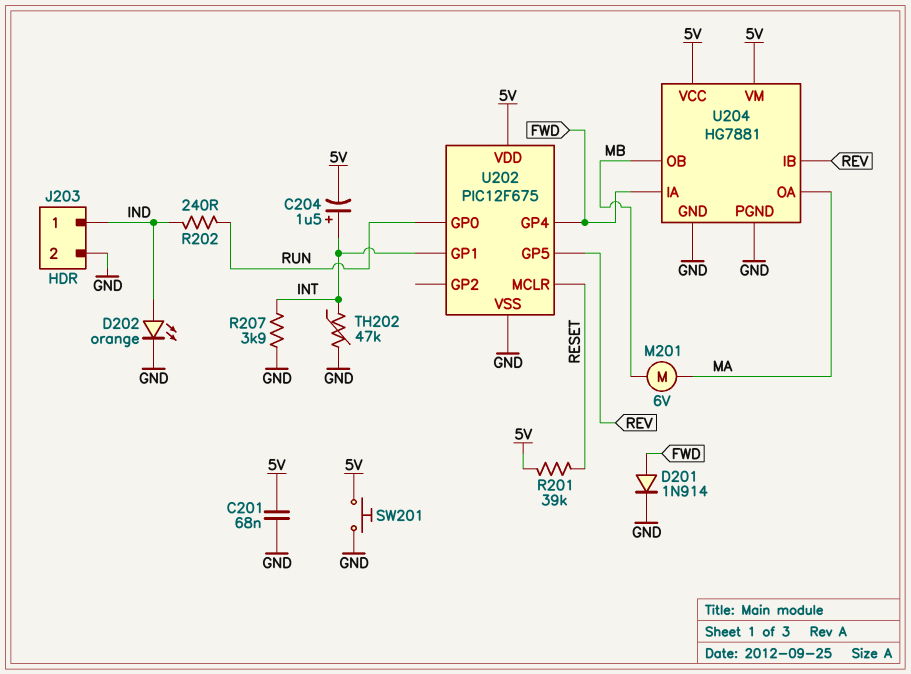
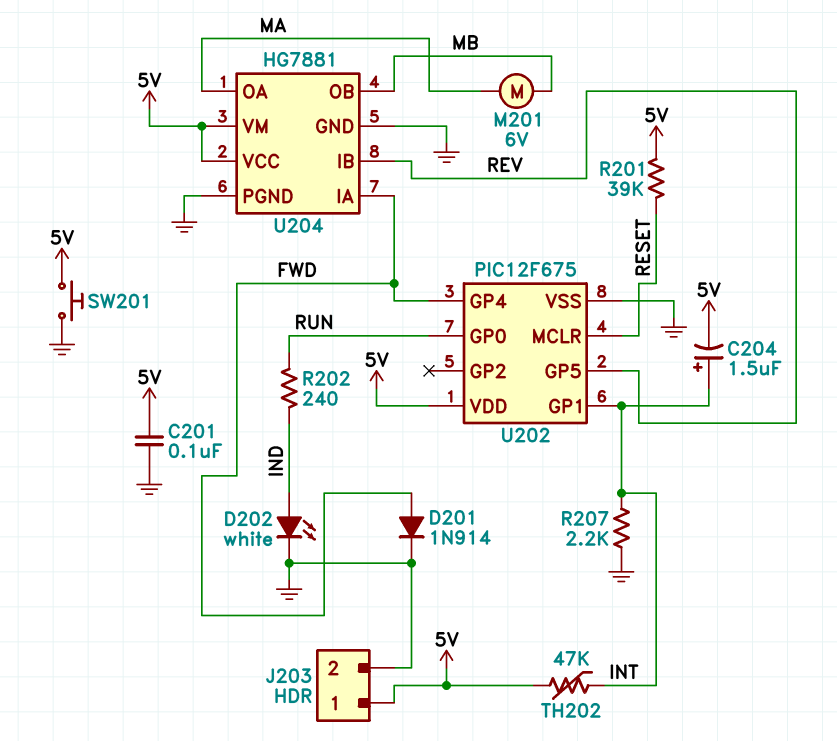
C201: 68nF (5V, GND) -> 100nF (5V, GND)
D202: LED orange (A IND, K GND) -> LED white (A IND, K GND)
J203 pin 1: IND -> 5V
R207: 3.9k (GND, INT) -> 2.2k (GND, INT)
TH202: 47k (GND, INT) -> 47k (5V, INT)

